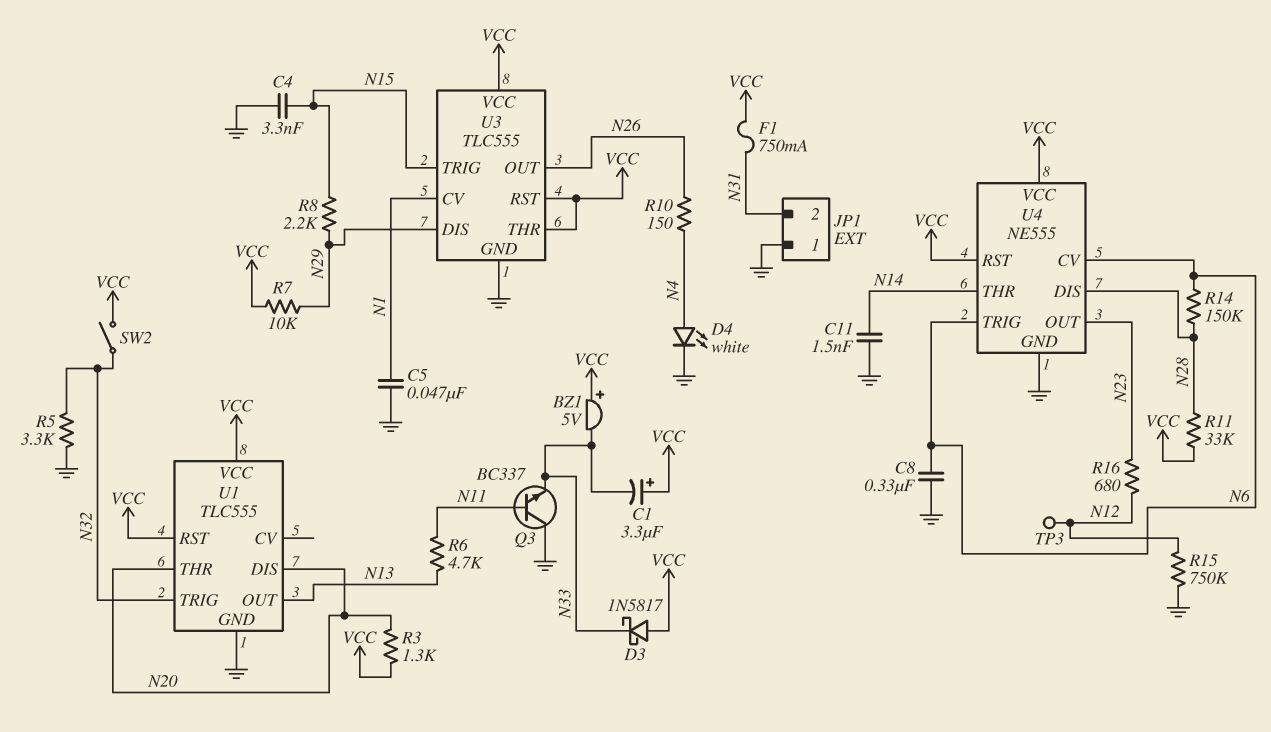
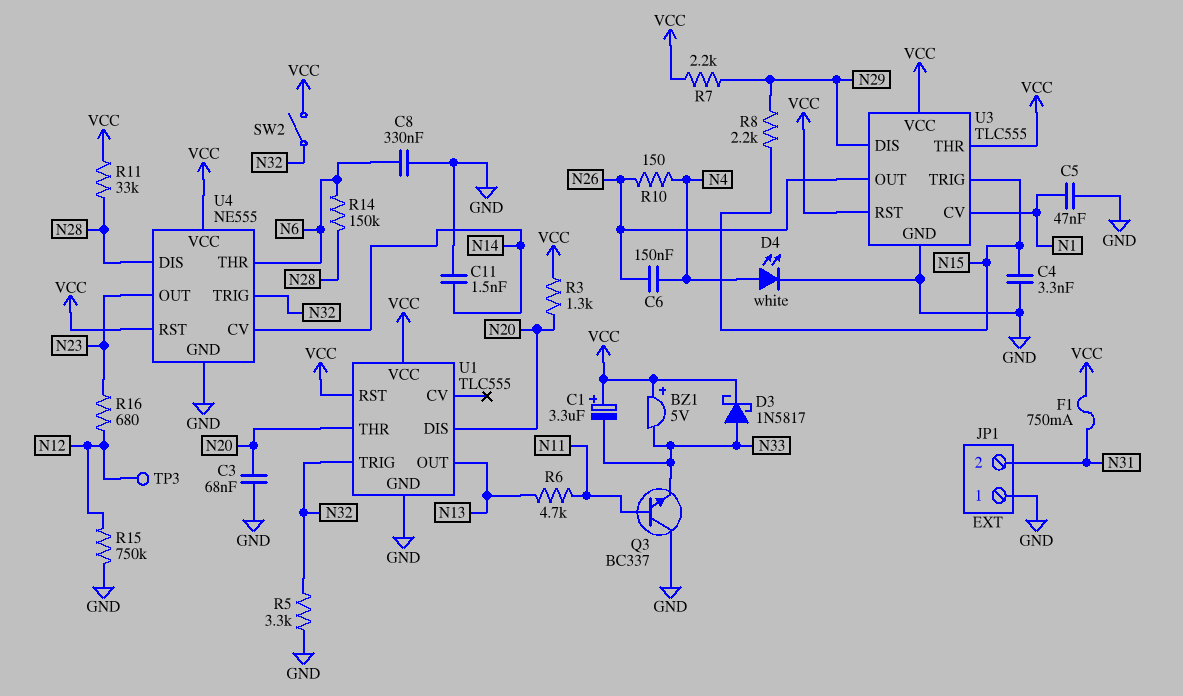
C3: none -> 68nF (GND, N20)
C6: none -> 150nF (N4, N26)
D3: schottky 1N5817 (A VCC, K N33) -> schottky 1N5817 (A N33, K VCC)
R7: 10k (N29, VCC) -> 2.2k (N29, VCC)
U4 pin CV: N6 -> N14
U4 pin THR: N14 -> N6
U4 pin TRIG: N6 -> N32

